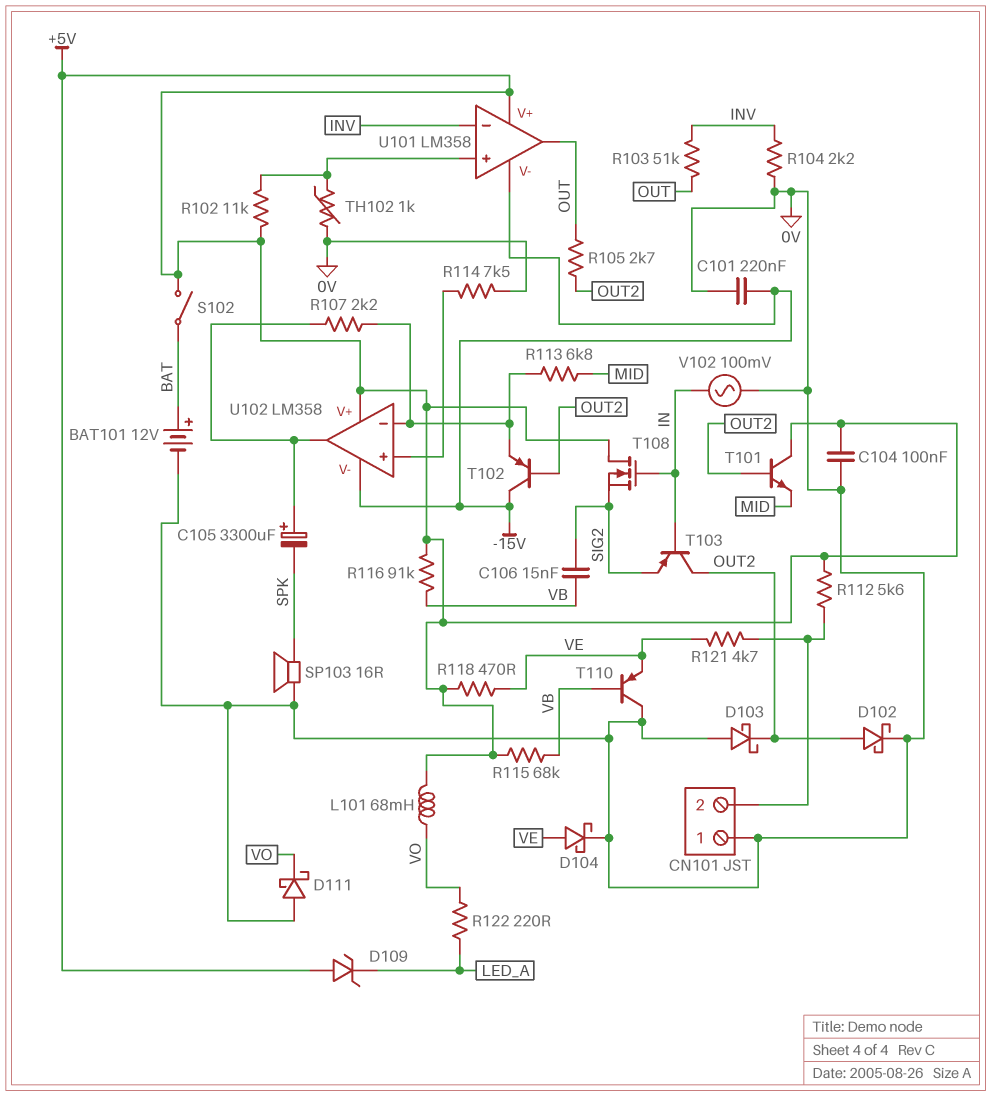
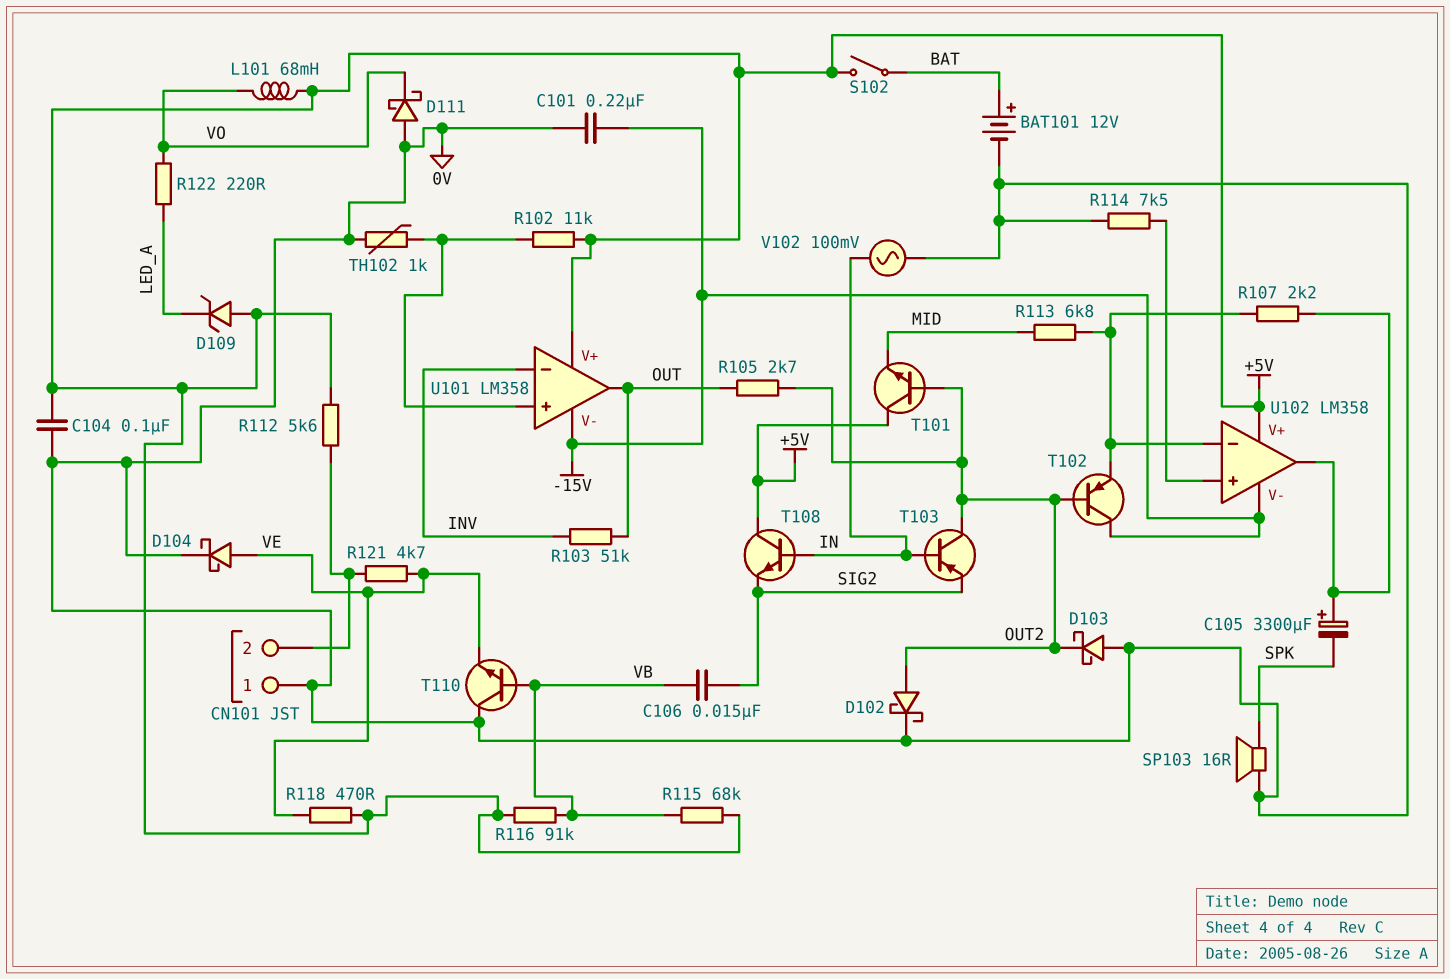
R104: 2.2k (0V, INV) -> none
T108: NMOS (G IN, D +5V, S SIG2) -> NPN (B IN, C +5V, E SIG2)
T110: PNP (B VB, C 0V, E VE) -> NPN (B VB, C 0V, E VE)

